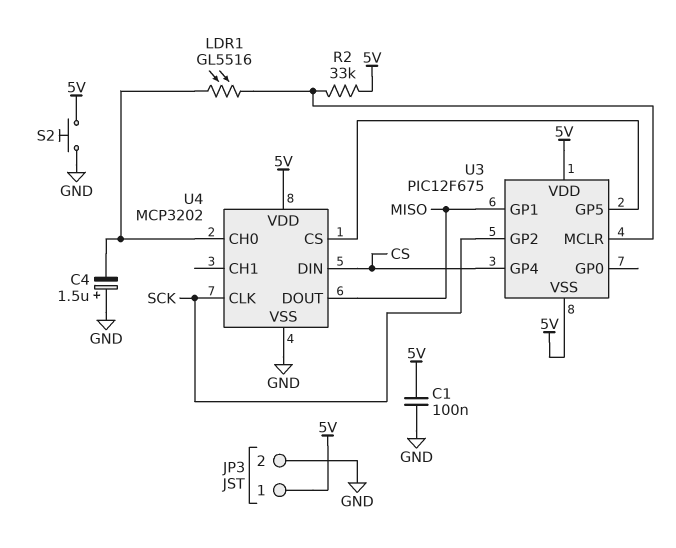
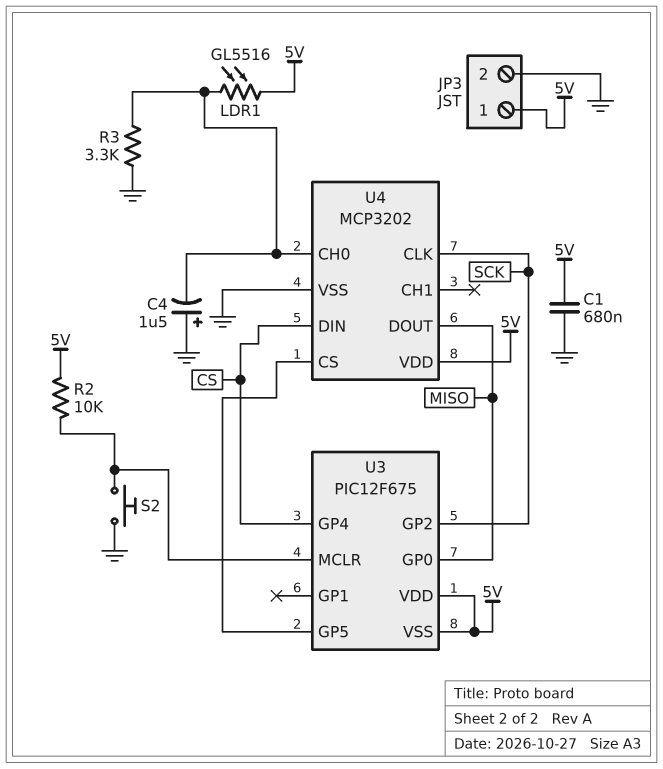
C1: 100nF (5V, GND) -> 680nF (5V, GND)
LDR1: GL5516 (U3/MCLR, U4/CH0) -> GL5516 (5V, U4/CH0)
R2: 33k (5V, U3/MCLR) -> 10k (5V, U3/MCLR)
R3: none -> 3.3k (GND, U4/CH0)
S2: button (5V, GND) -> button (GND, U3/MCLR)
U3 pin GP0: none -> MISO
U3 pin GP1: MISO -> none

